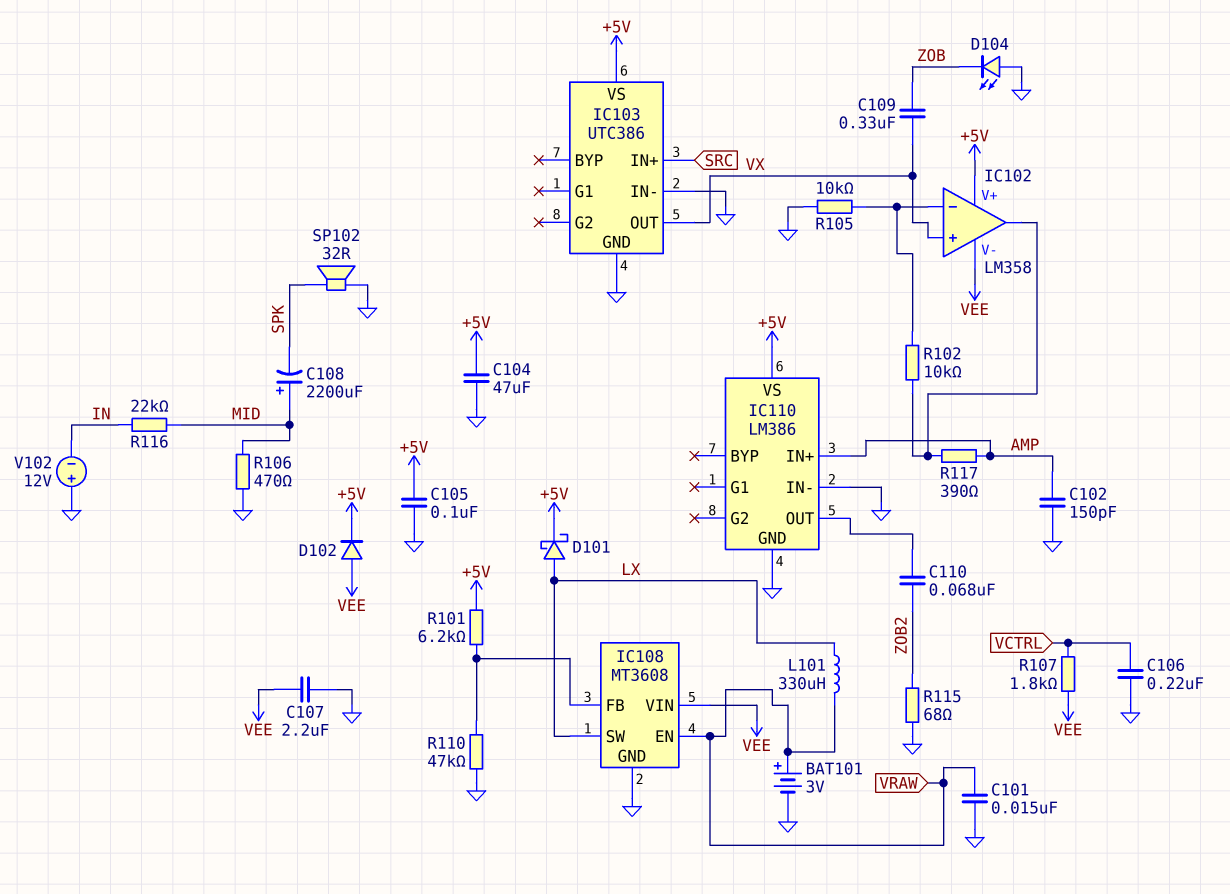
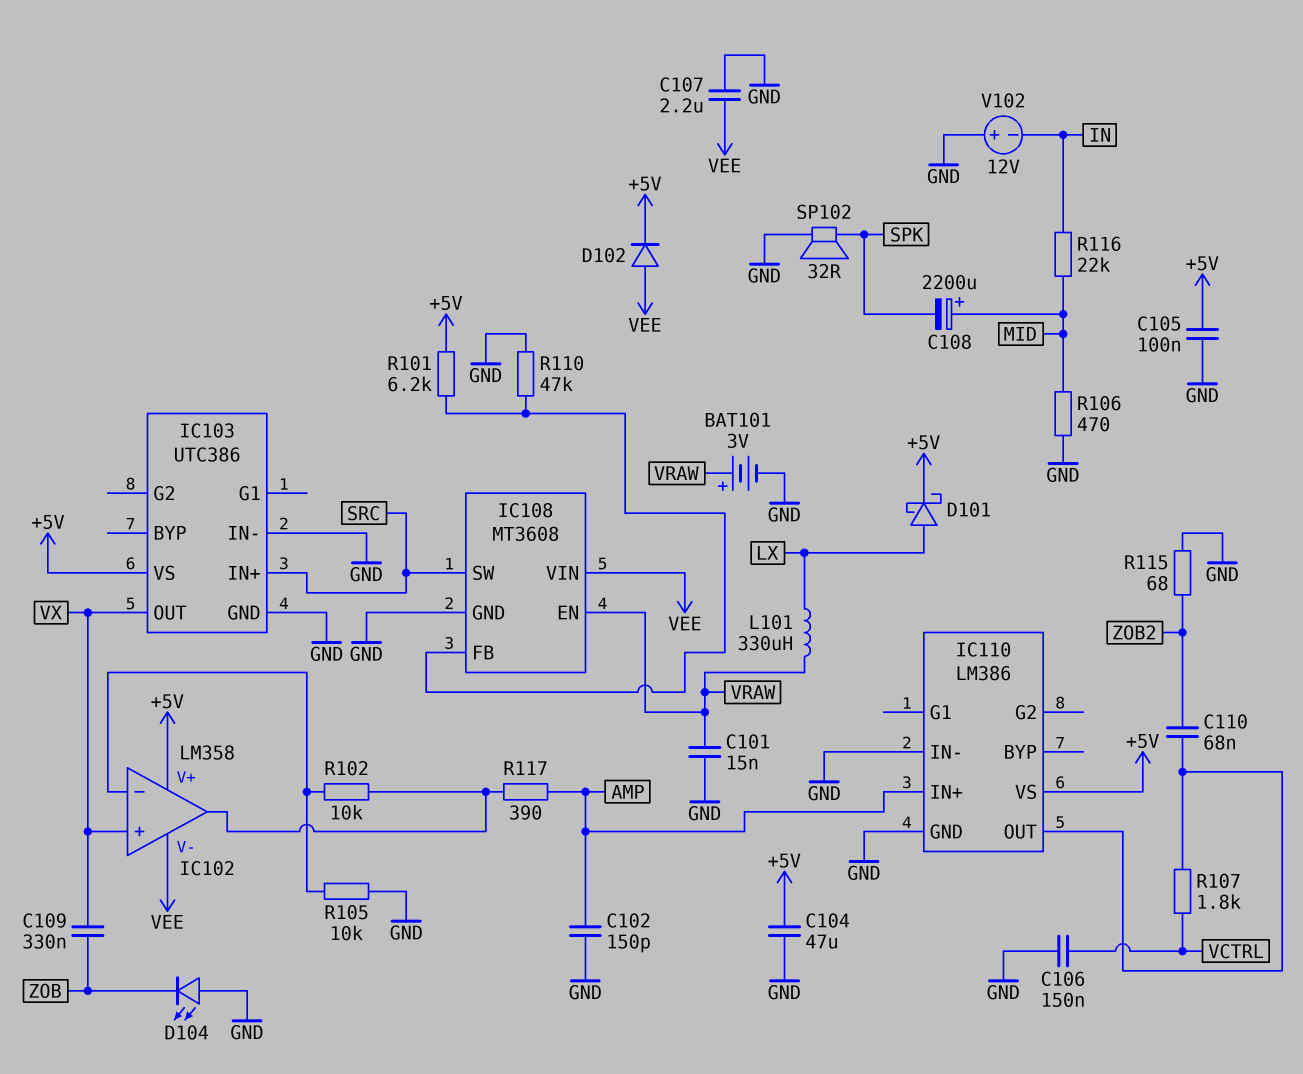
C106: 220nF (GND, VCTRL) -> 150nF (GND, VCTRL)
IC108 pin SW: LX -> SRC
R107: 1.8k (VCTRL, VEE) -> 1.8k (IC110/OUT, VCTRL)

